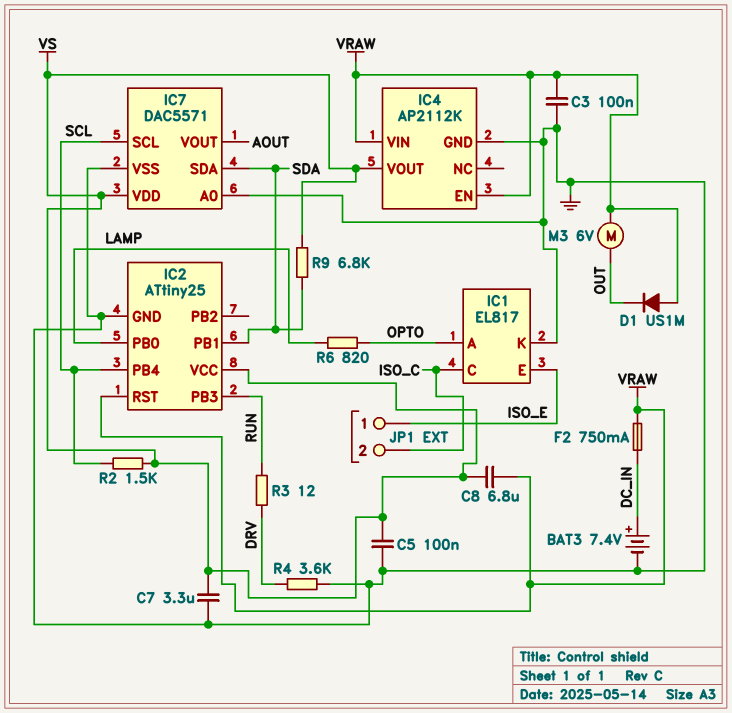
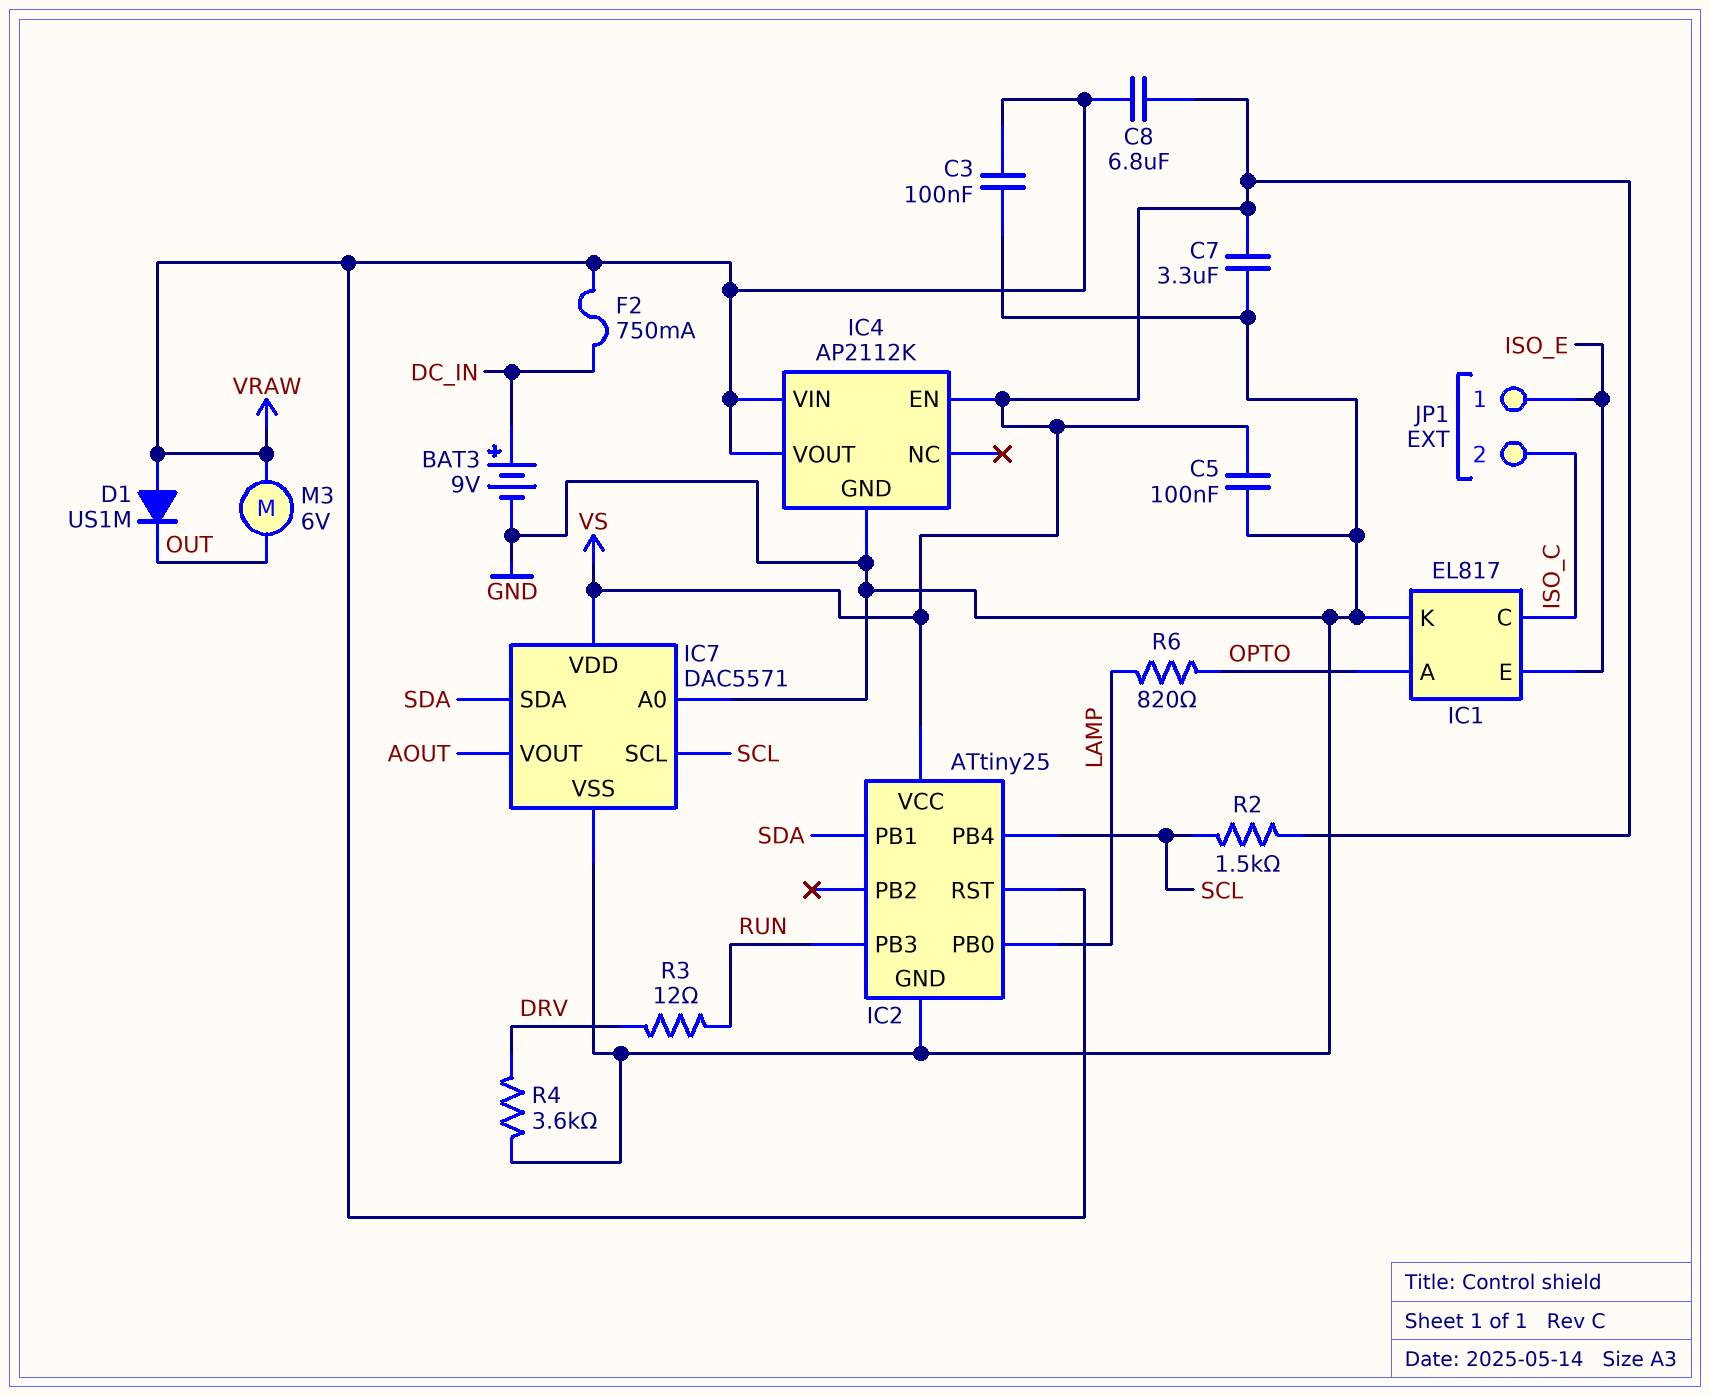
BAT3: 7.4V (plus DC_IN, minus GND) -> 9V (plus DC_IN, minus GND)
IC4 pin EN: VRAW -> VS
IC4 pin VOUT: VS -> VRAW
R9: 6.8k (SDA, VS) -> none

